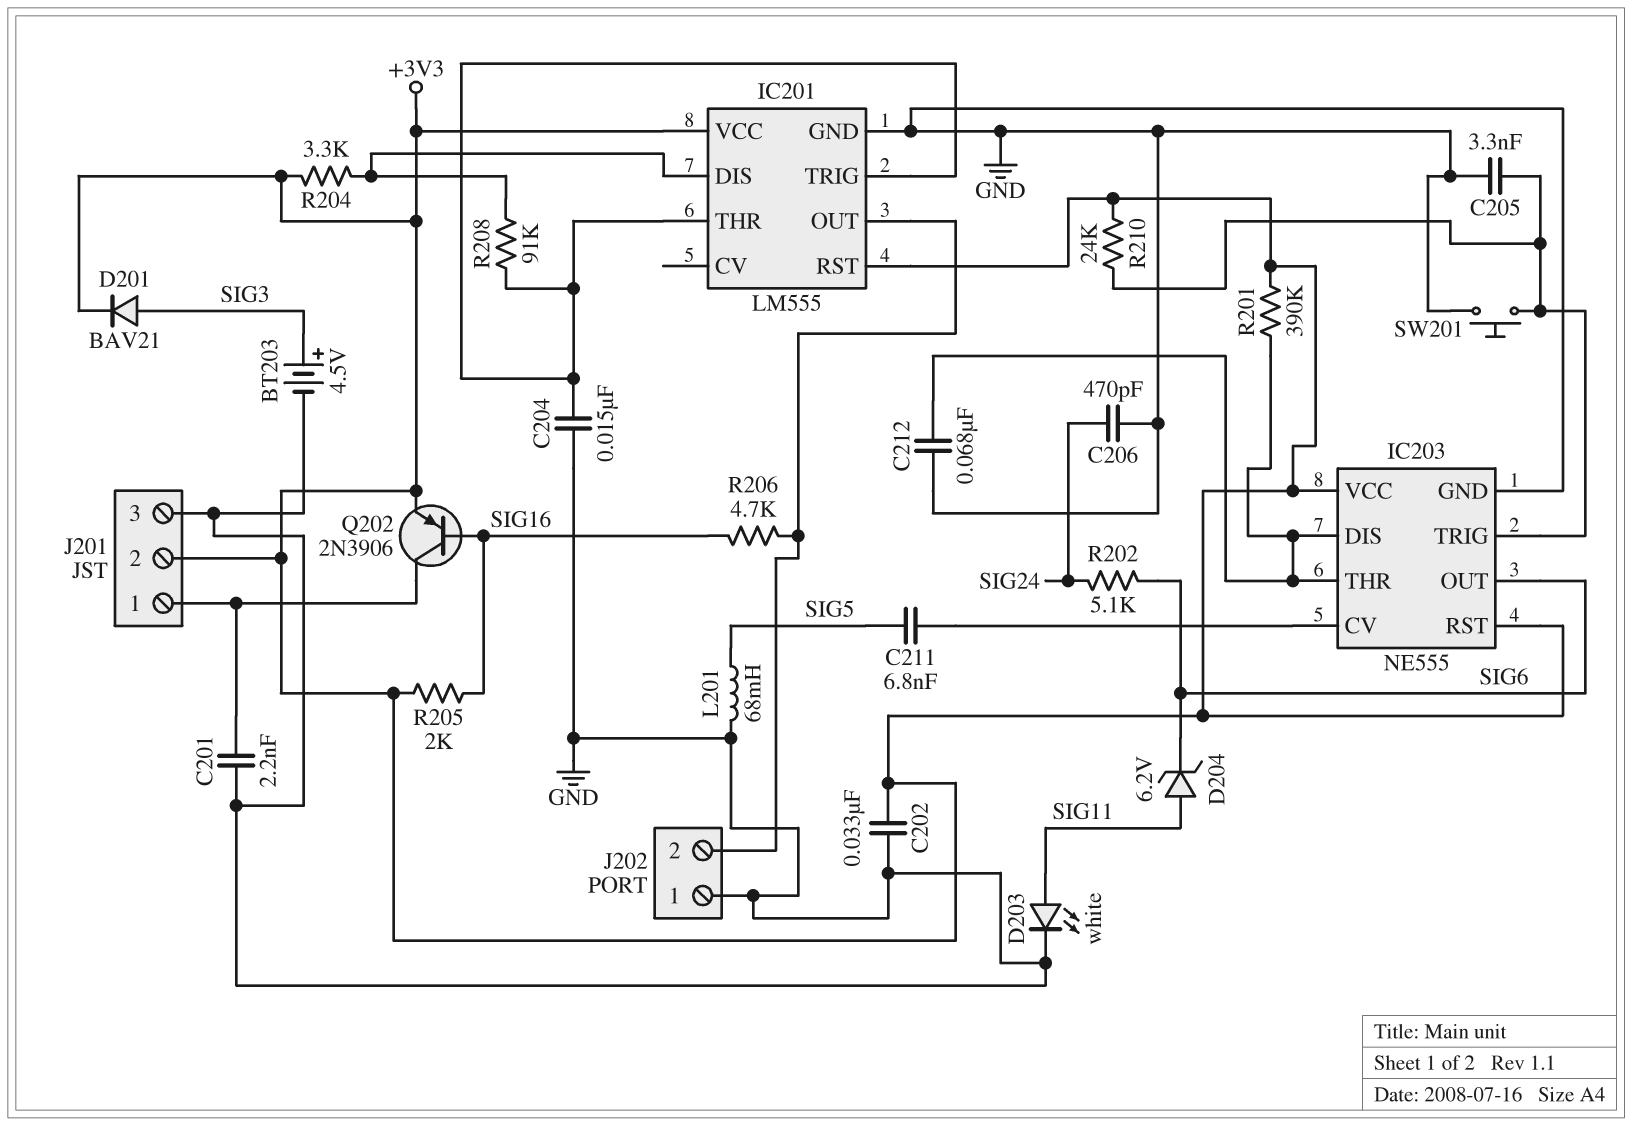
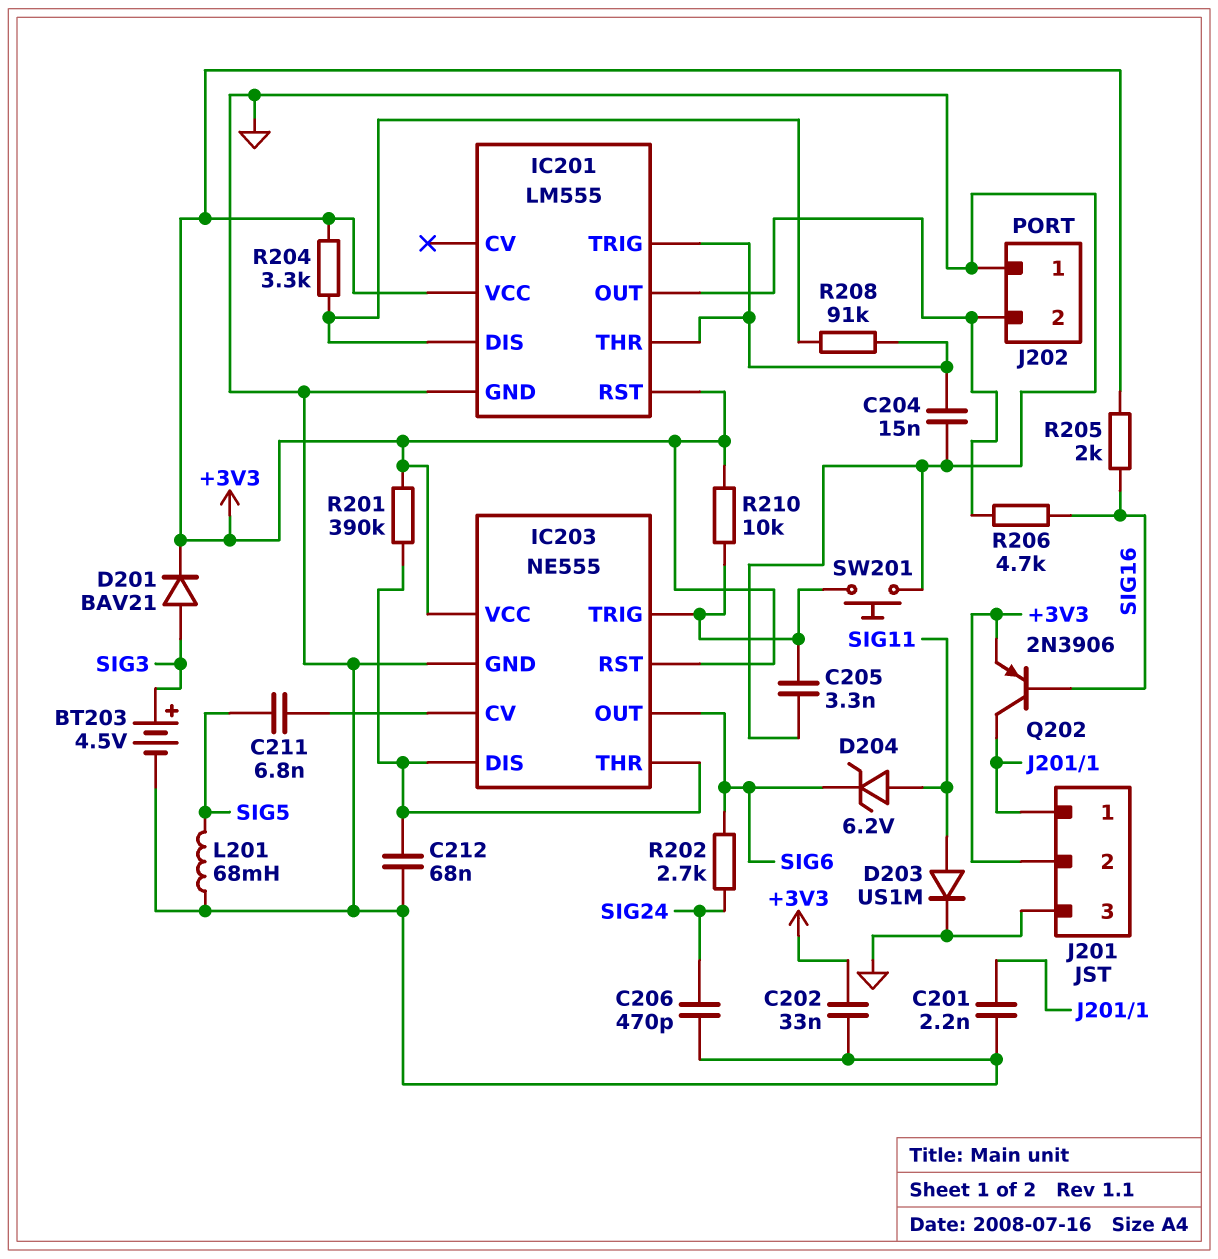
D203: LED white (A SIG11, K GND) -> diode US1M (A SIG11, K GND)
R202: 5.1k (SIG6, SIG24) -> 2.7k (SIG6, SIG24)
R210: 24k (+3V3, IC203/TRIG) -> 10k (+3V3, IC203/TRIG)

